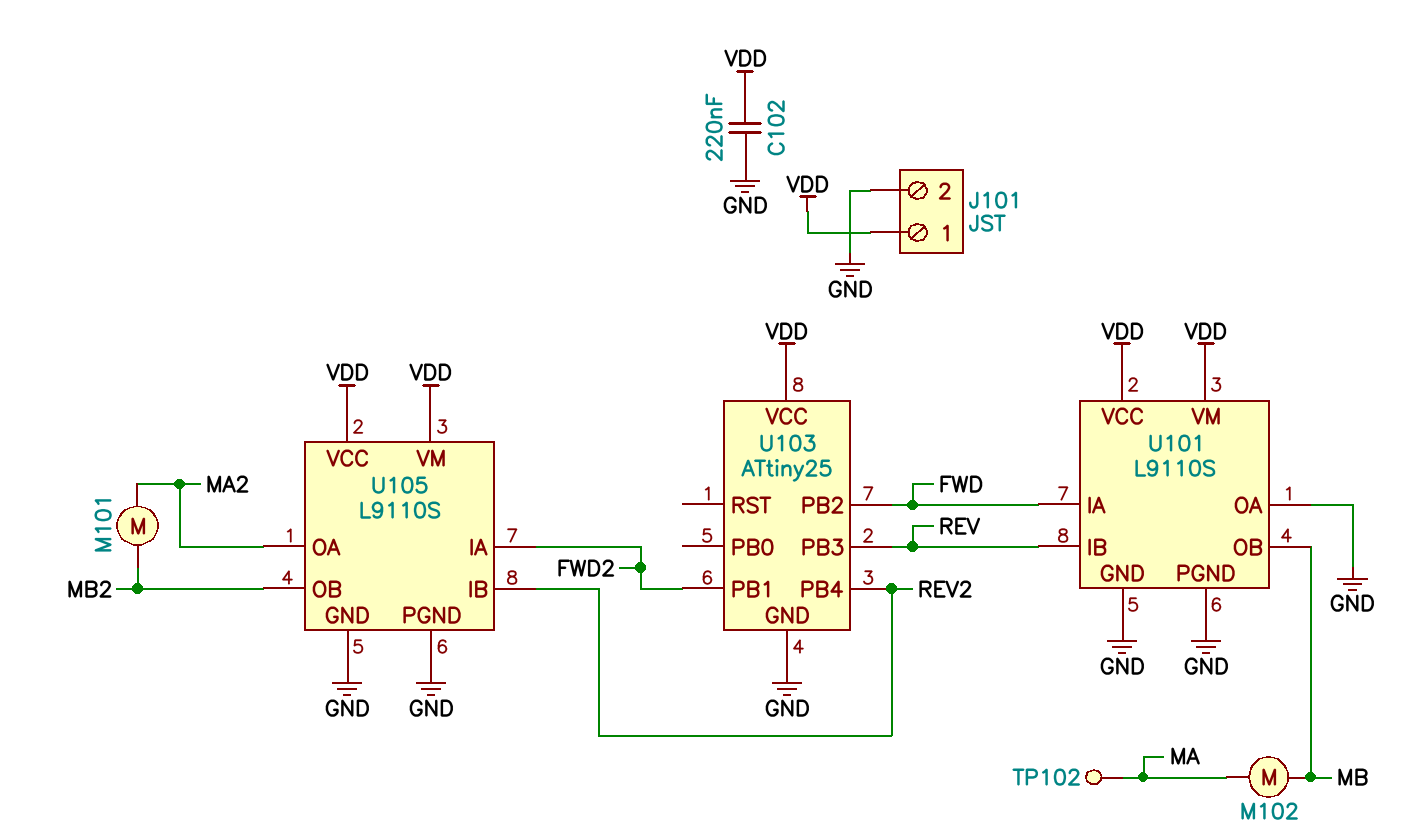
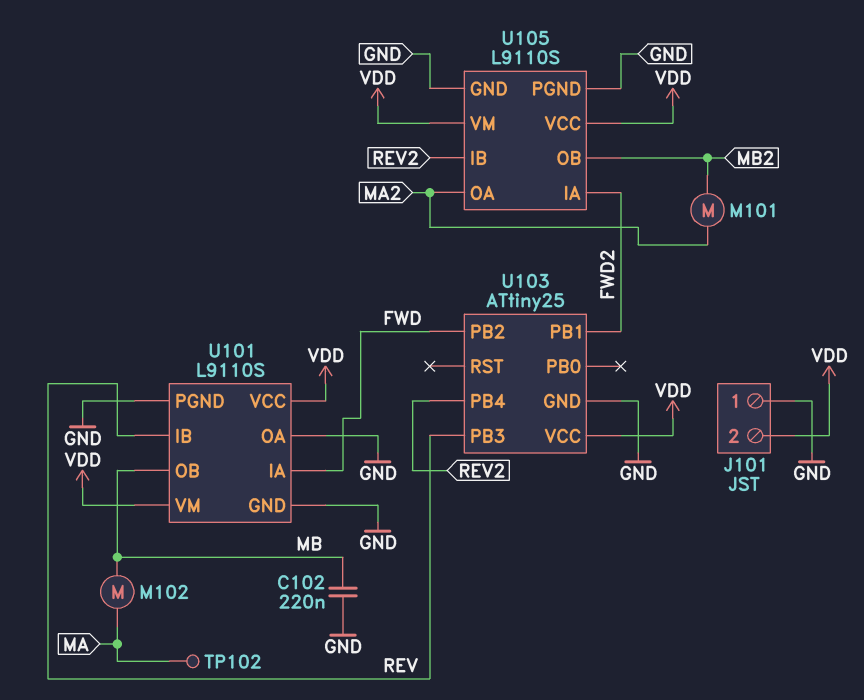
C102: 220nF (GND, VDD) -> 220nF (GND, MB)
J101 pin 1: VDD -> GND
J101 pin 2: GND -> VDD

